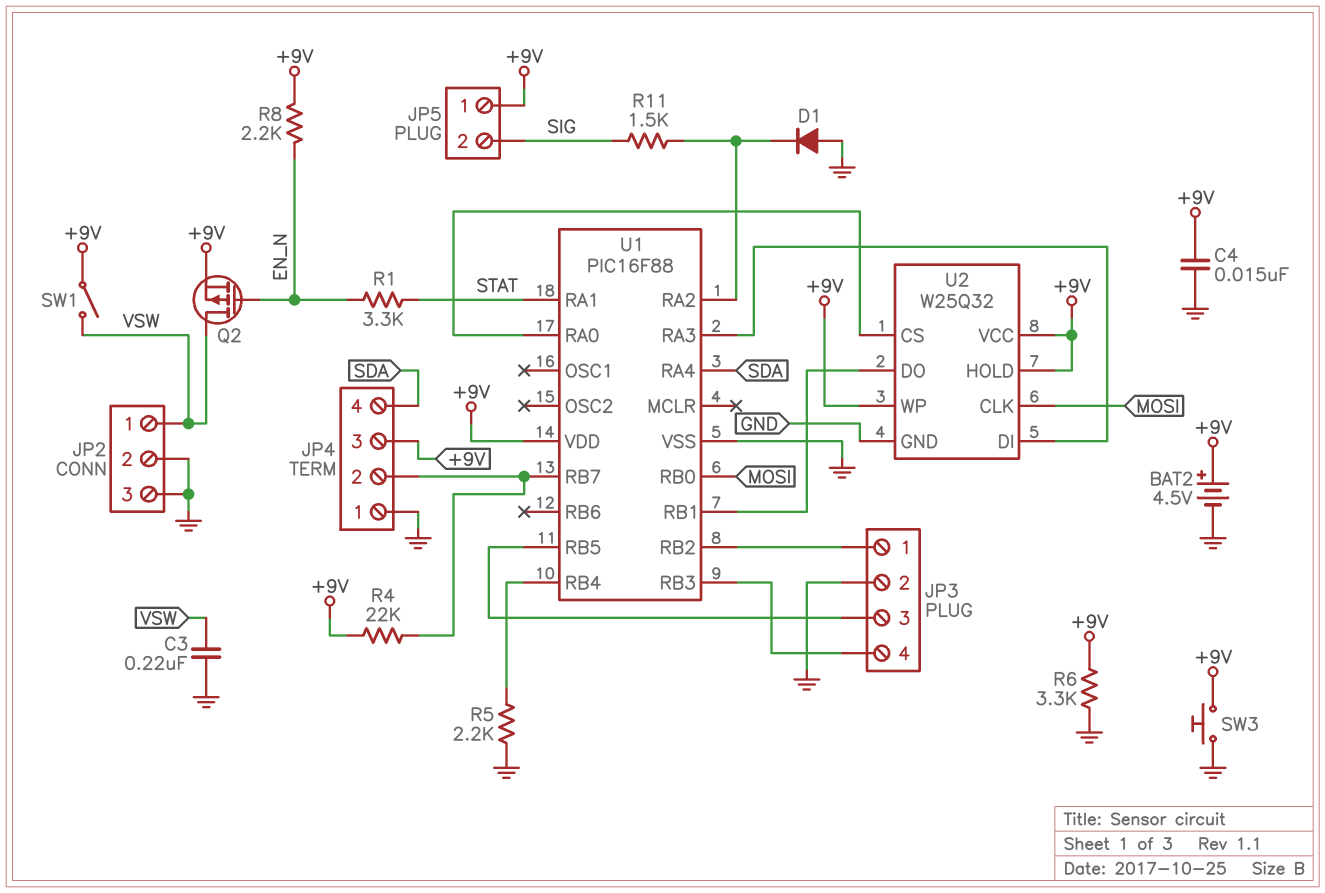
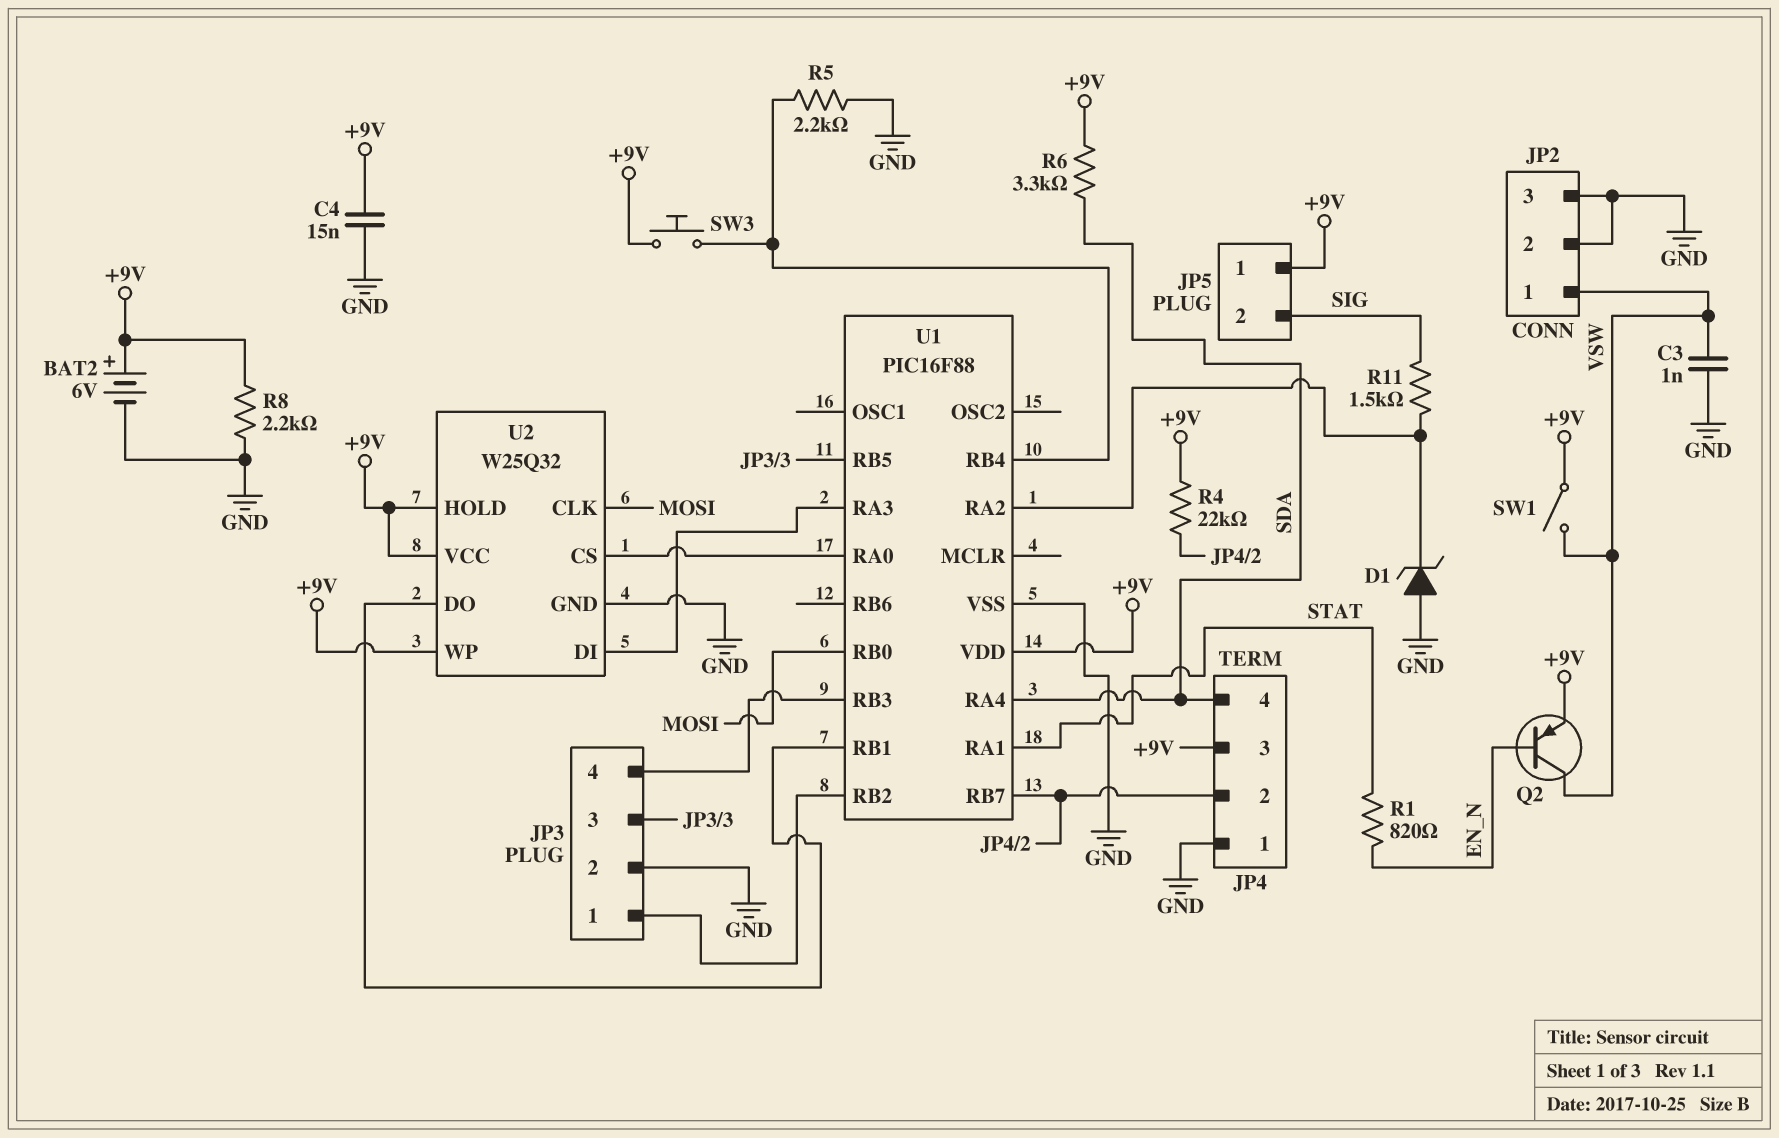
BAT2: 4.5V (plus +9V, minus GND) -> 6V (plus +9V, minus GND)
C3: 220nF (GND, VSW) -> 1nF (GND, VSW)
D1: diode (A GND, K U1/RA2) -> zener (A GND, K U1/RA2)
Q2: PMOS (G EN_N, D VSW, S +9V) -> PNP (B EN_N, C VSW, E +9V)
R1: 3.3k (EN_N, STAT) -> 820 (EN_N, STAT)
R6: 3.3k (+9V, GND) -> 3.3k (+9V, SDA)
R8: 2.2k (+9V, EN_N) -> 2.2k (+9V, GND)
SW3: button (+9V, GND) -> button (+9V, U1/RB4)

